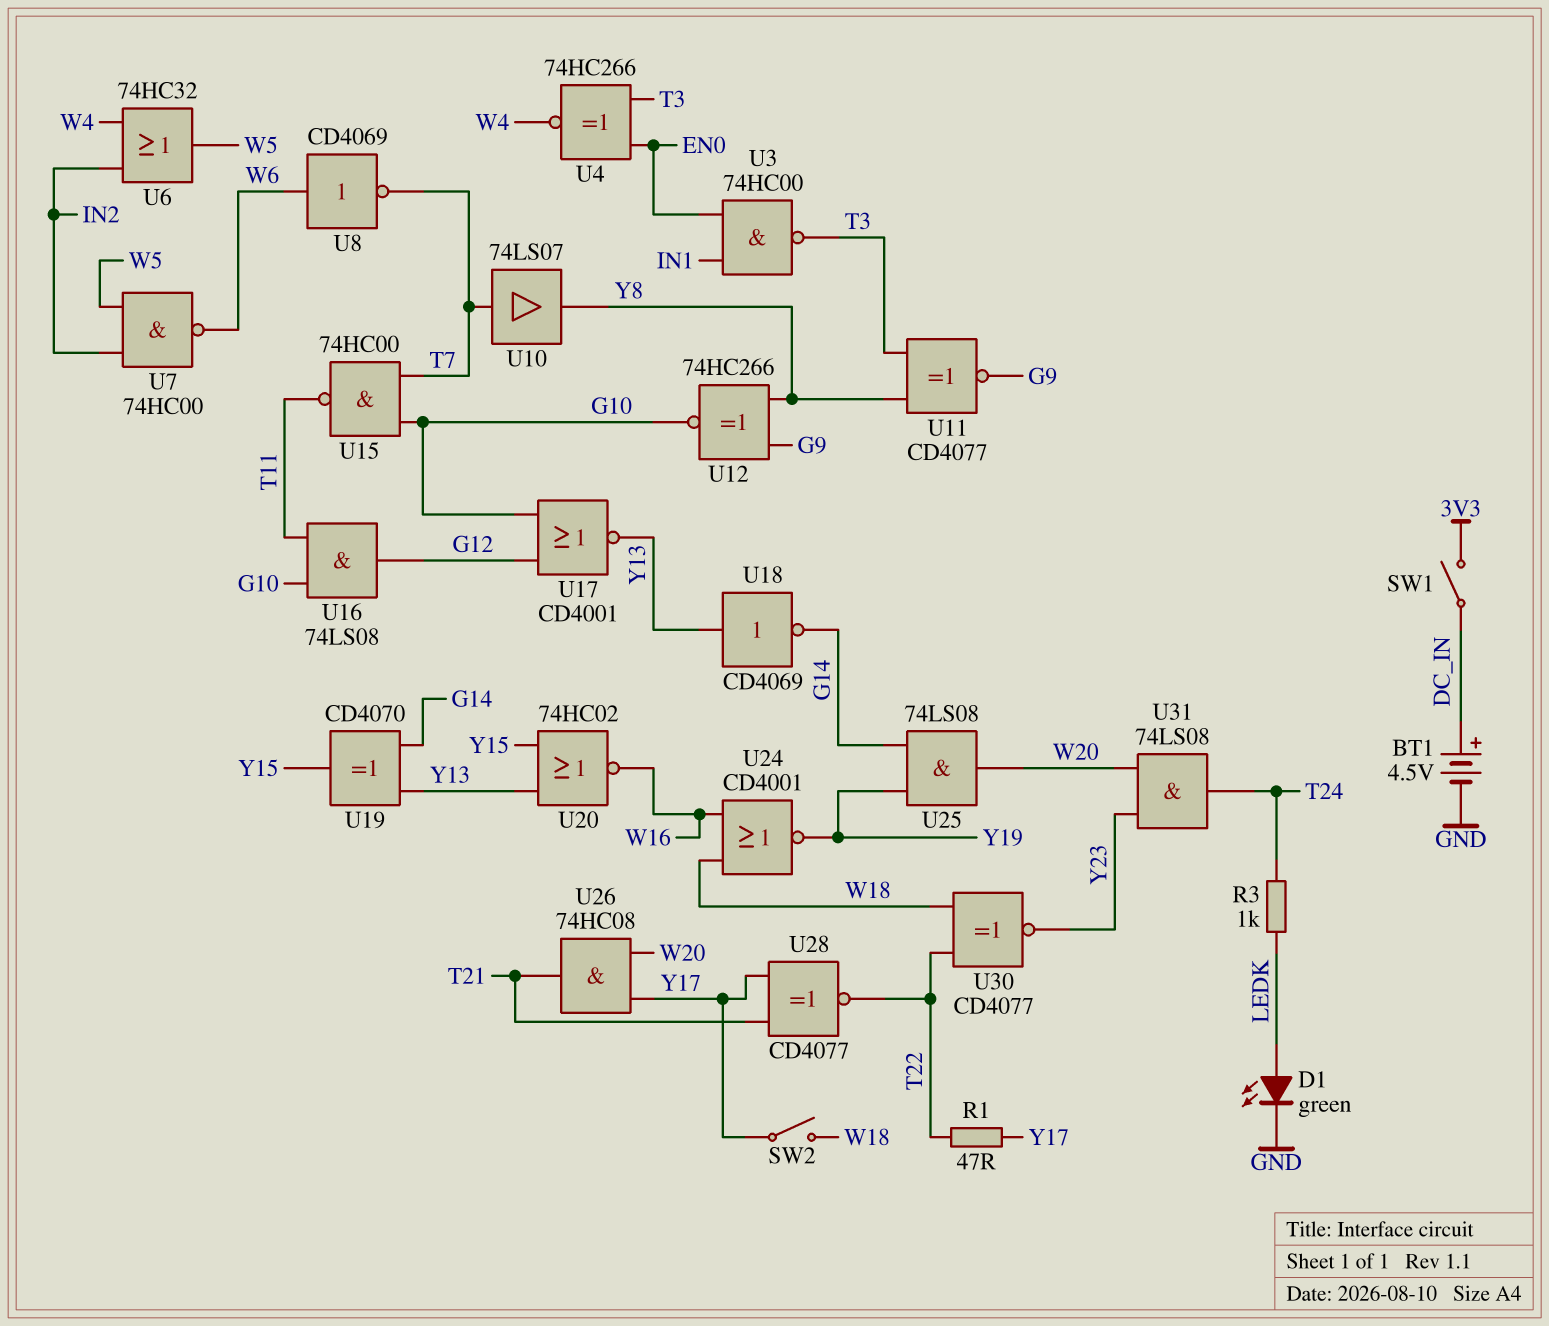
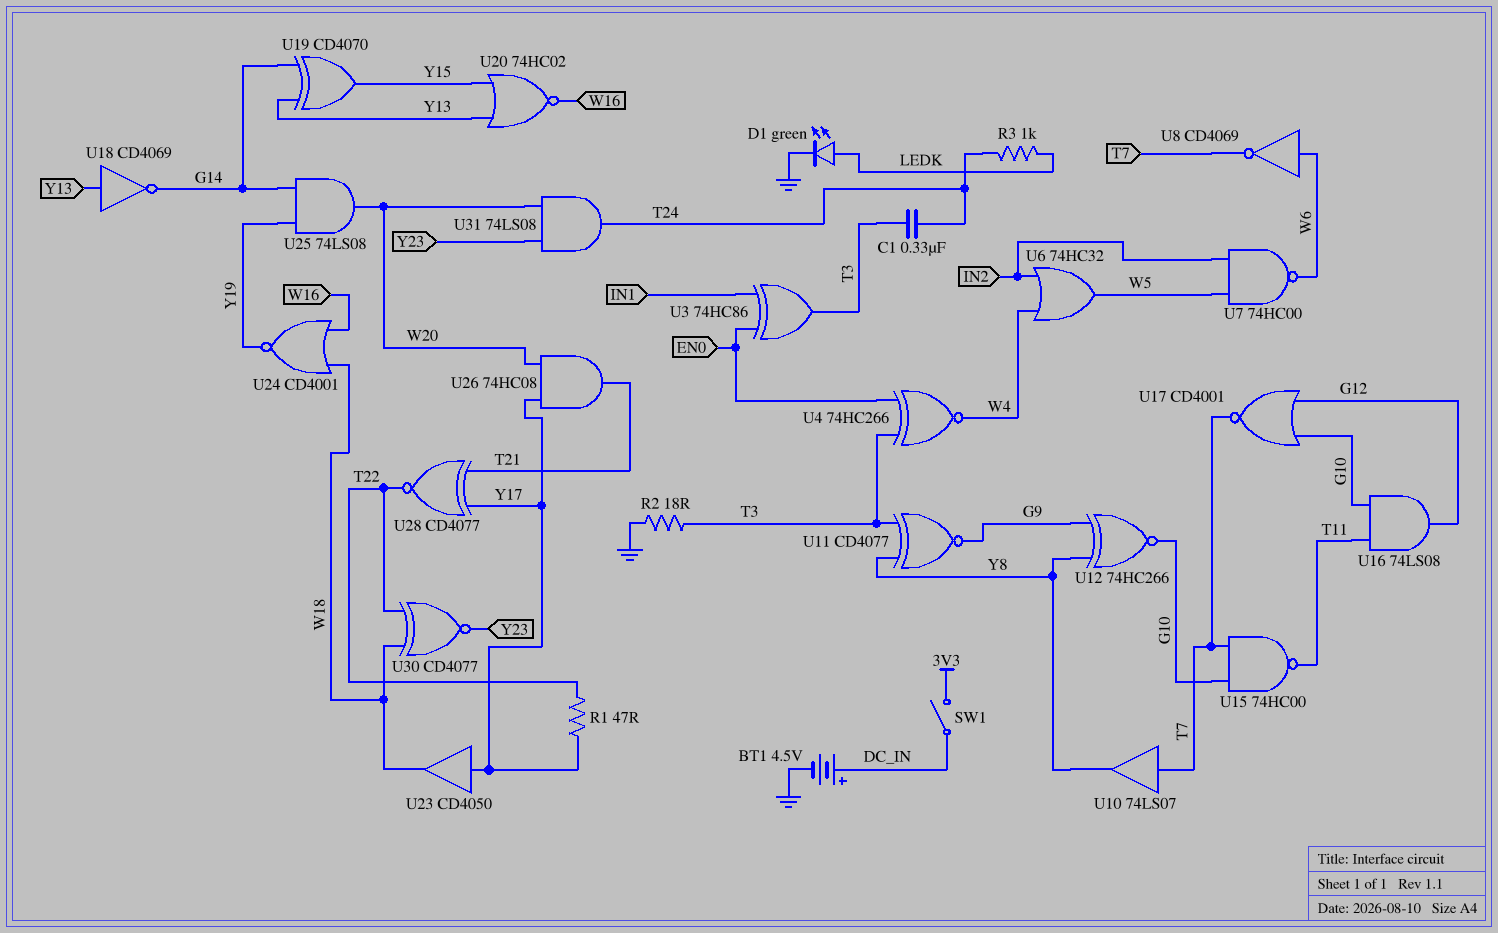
C1: none -> 330nF (T3, T24)
R2: none -> 18 (GND, T3)
SW2: switch (W18, Y17) -> none
U3: NAND 74HC00 (in EN0, in IN1, out T3) -> XOR 74HC86 (in EN0, in IN1, out T3)
U17: NOR CD4001 (in G10, in G12, out Y13) -> NOR CD4001 (in G10, in G12, out T7)
U23: none -> buffer CD4050 (in Y17, out W18)

